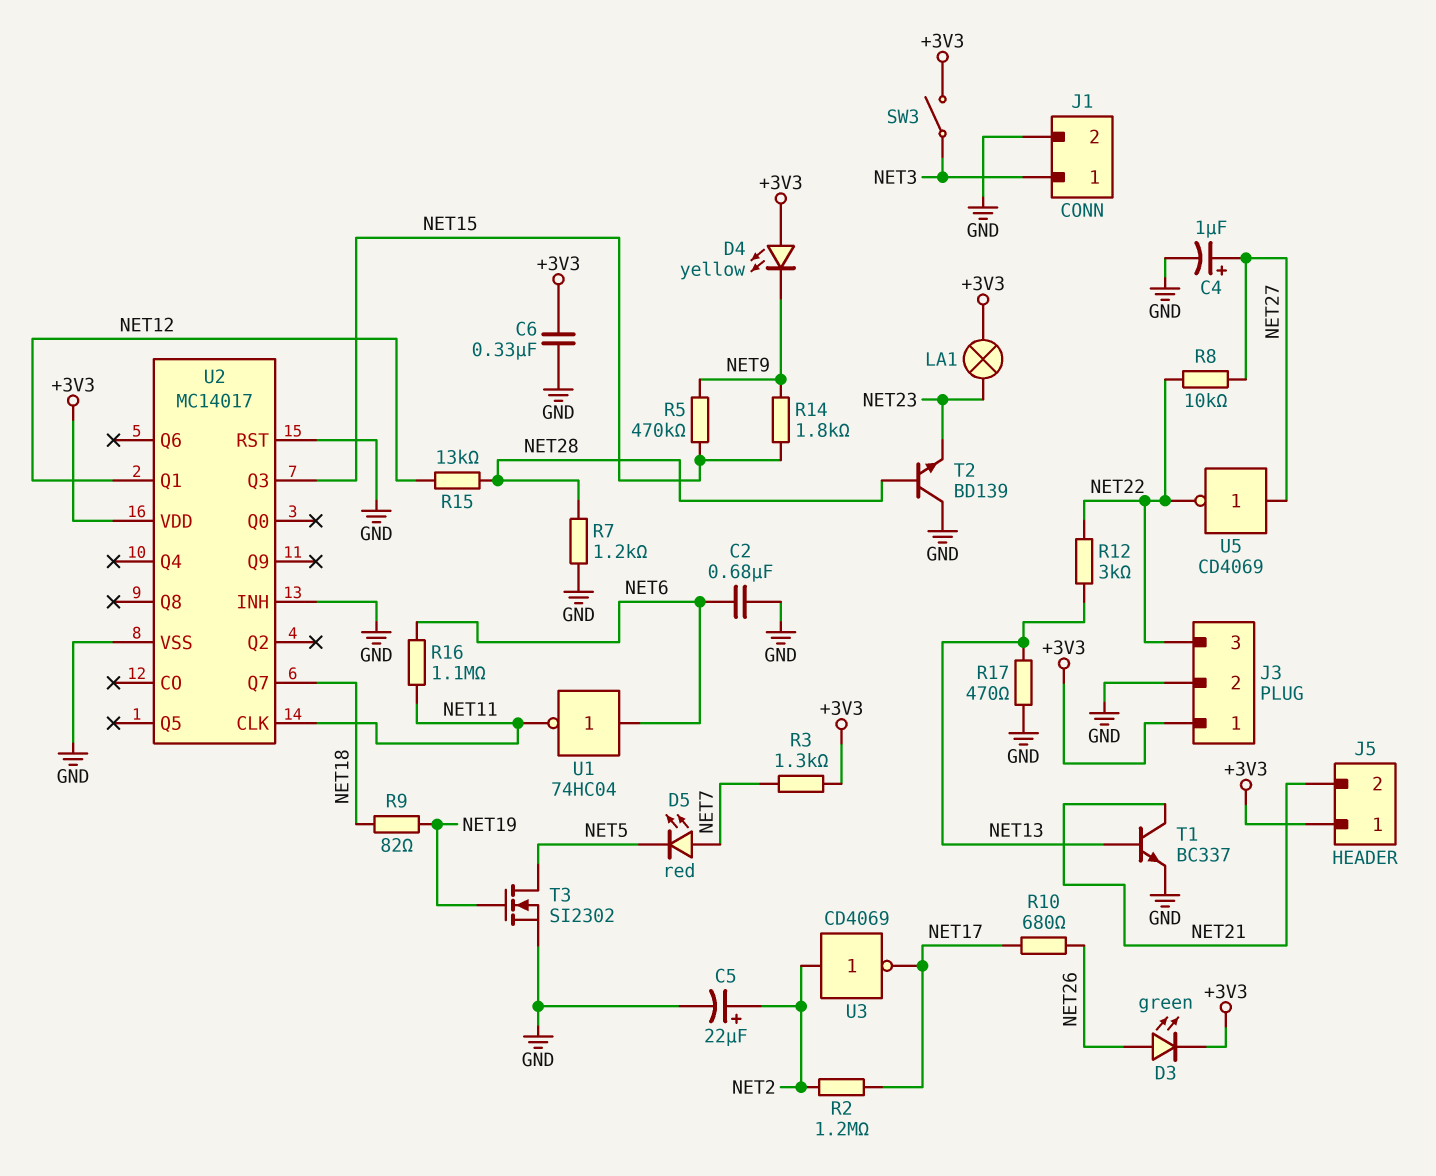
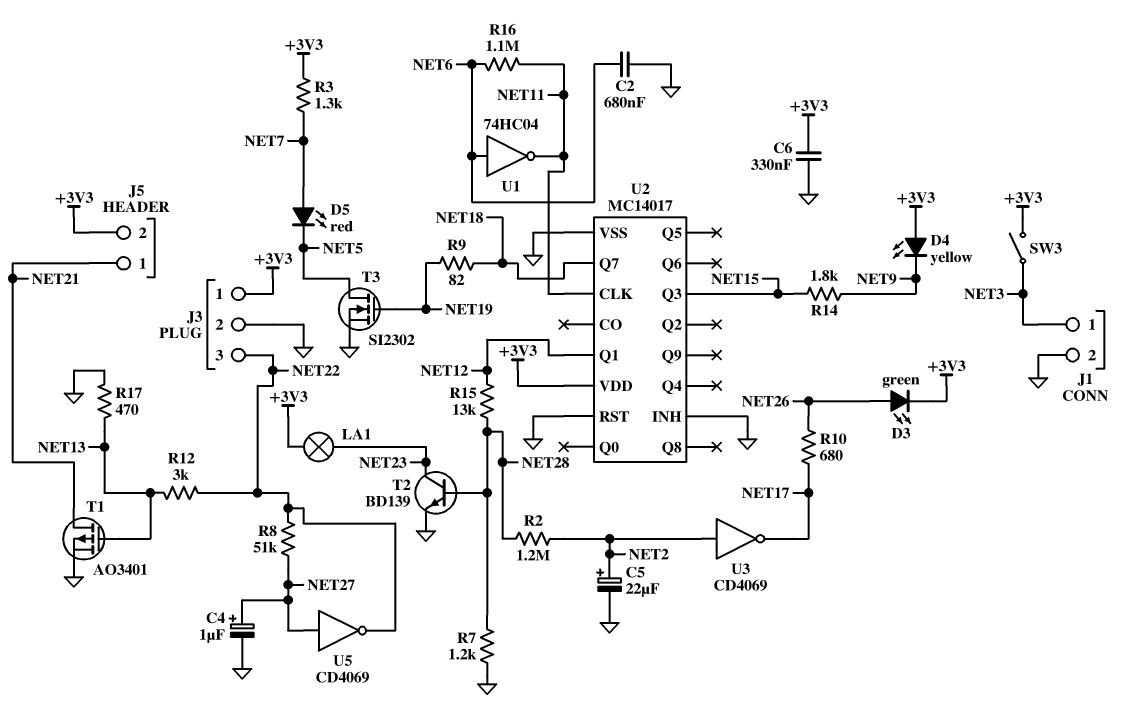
J5 pin 1: +3V3 -> NET21
J5 pin 2: NET21 -> +3V3
R2: 1.2M (NET2, NET17) -> 1.2M (NET2, NET28)
R5: 470k (NET9, NET15) -> none
R8: 10k (NET22, NET27) -> 51k (NET22, NET27)
T1: NPN BC337 (B NET13, C NET21, E GND) -> PMOS AO3401 (G NET13, D NET21, S GND)
T2: NPN BD139 (B NET28, C GND, E NET23) -> NPN BD139 (B NET28, C NET23, E GND)

